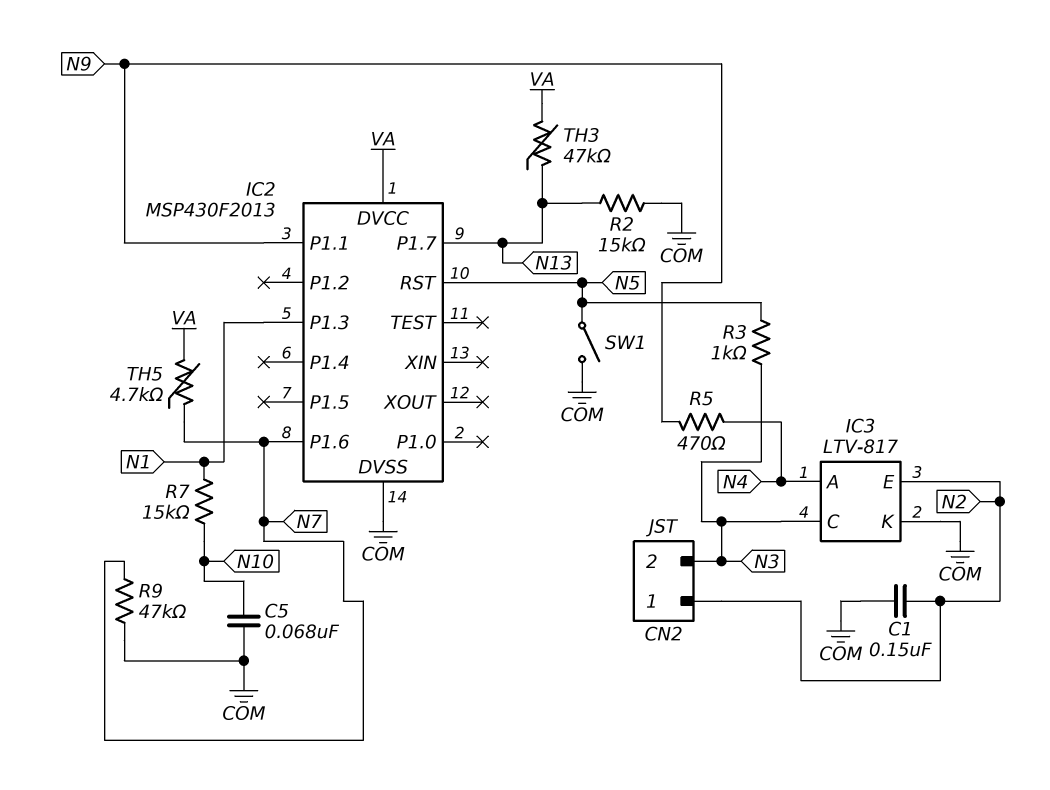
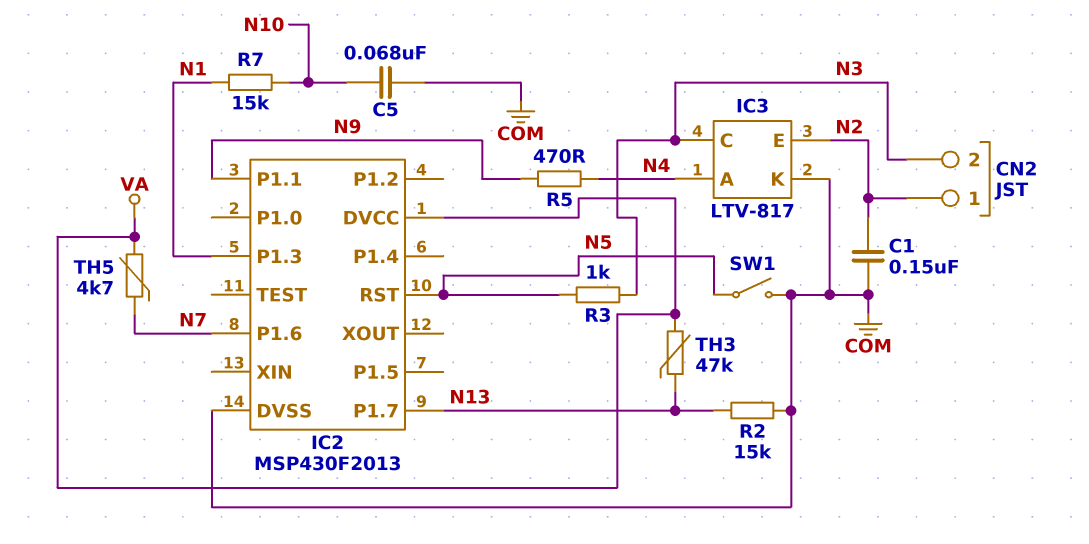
R9: 47k (COM, N7) -> none

